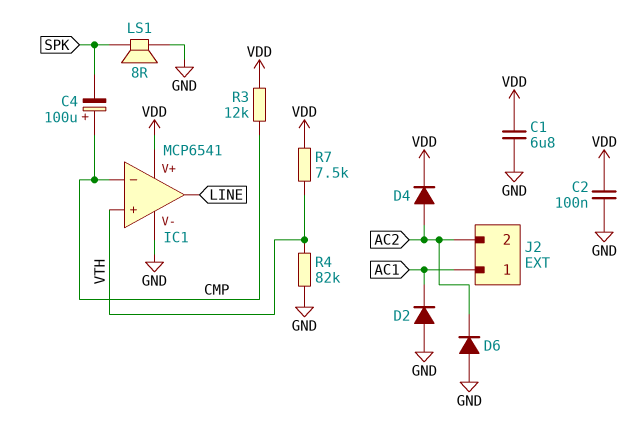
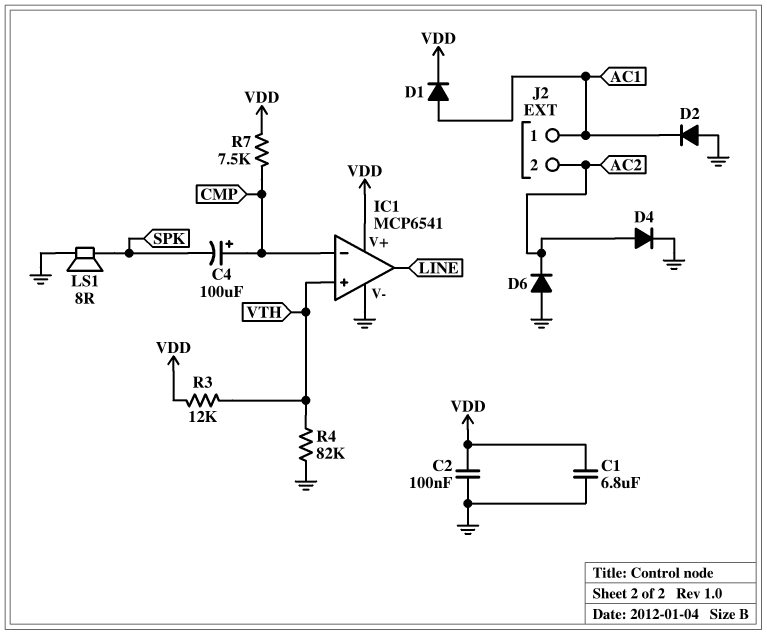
D1: none -> diode (A AC1, K VDD)
D4: diode (A AC2, K VDD) -> diode (A AC2, K GND)
R3: 12k (CMP, VDD) -> 12k (VDD, VTH)
R7: 7.5k (VDD, VTH) -> 7.5k (CMP, VDD)

